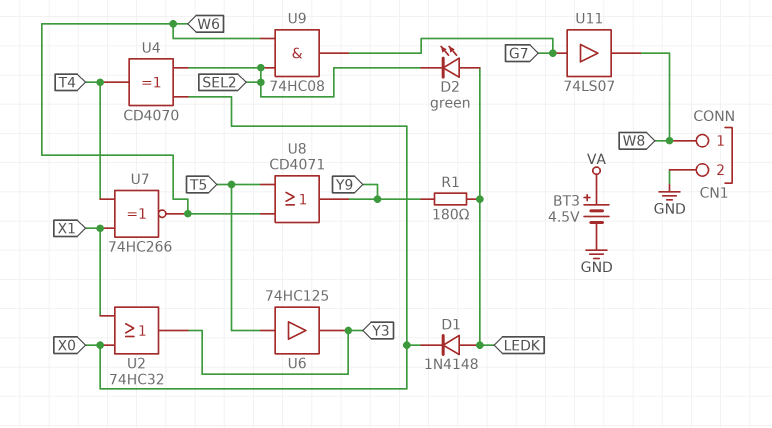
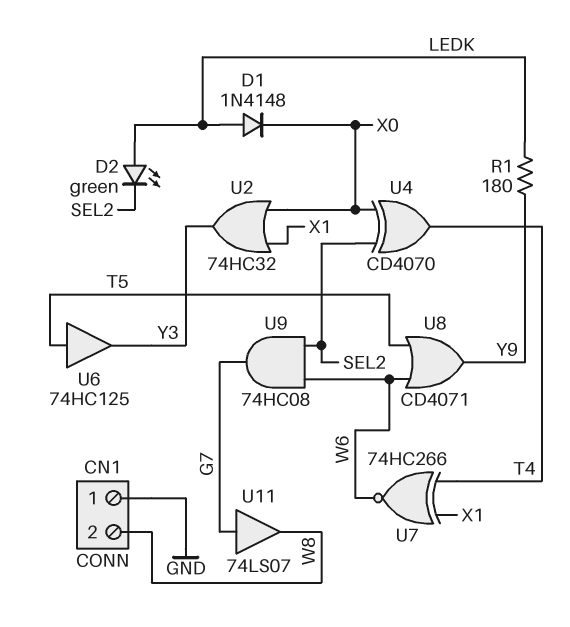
BT3: 4.5V (plus VA, minus GND) -> none
CN1 pin 1: W8 -> GND
CN1 pin 2: GND -> W8

